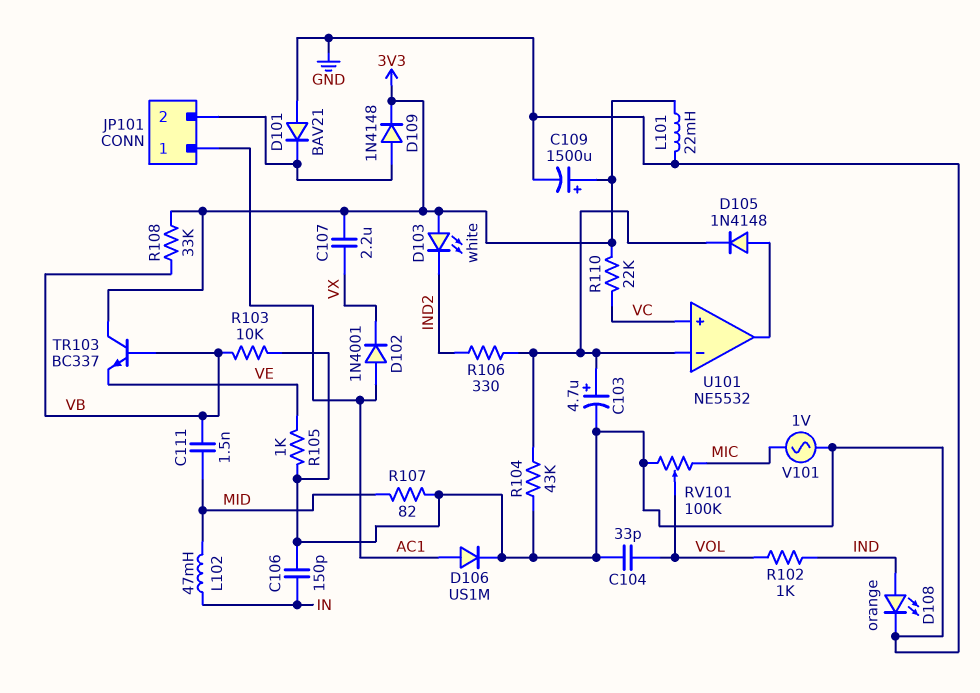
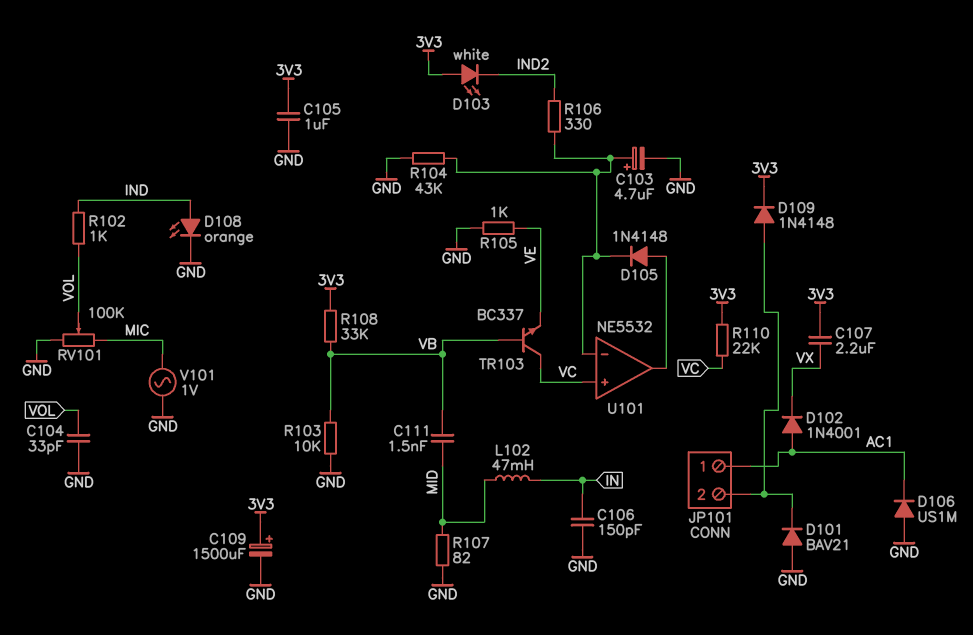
C105: none -> 1uF (3V3, GND)
D106: diode US1M (A AC1, K GND) -> diode US1M (A GND, K AC1)
L101: 22mH (3V3, GND) -> none
TR103: NPN BC337 (B VB, C 3V3, E VE) -> NPN BC337 (B VB, C VC, E VE)

